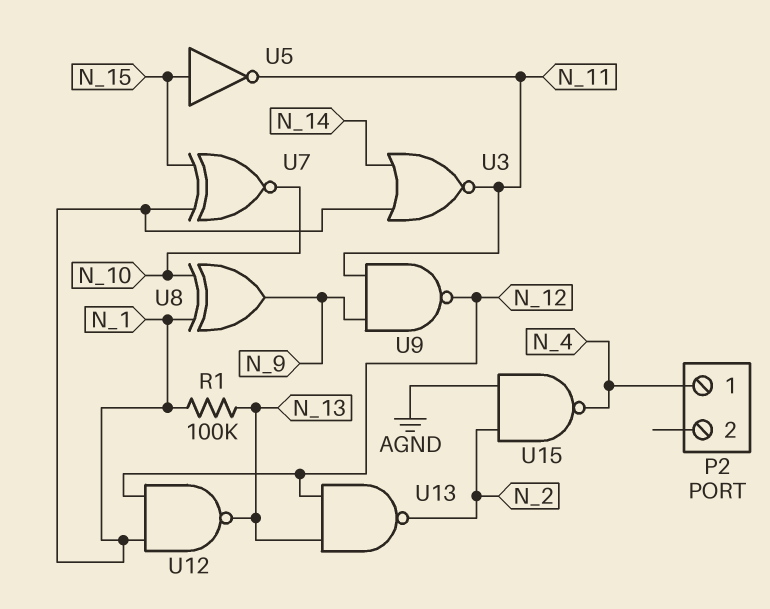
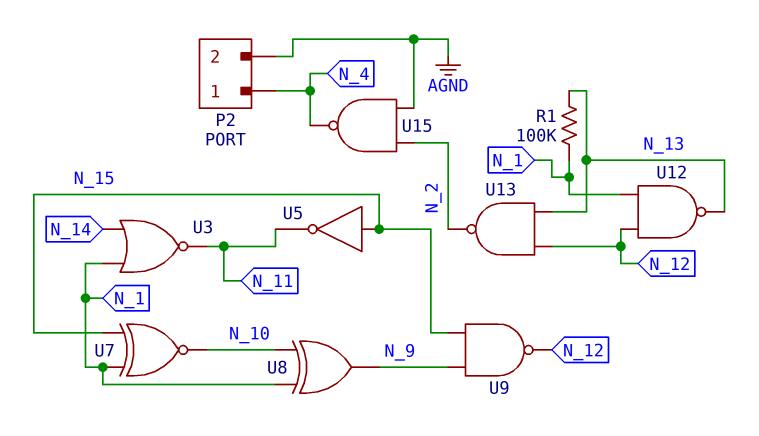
P2 pin 2: none -> AGND
U9: NAND (in N_9, in N_11, out N_12) -> NAND (in N_9, in N_15, out N_12)

